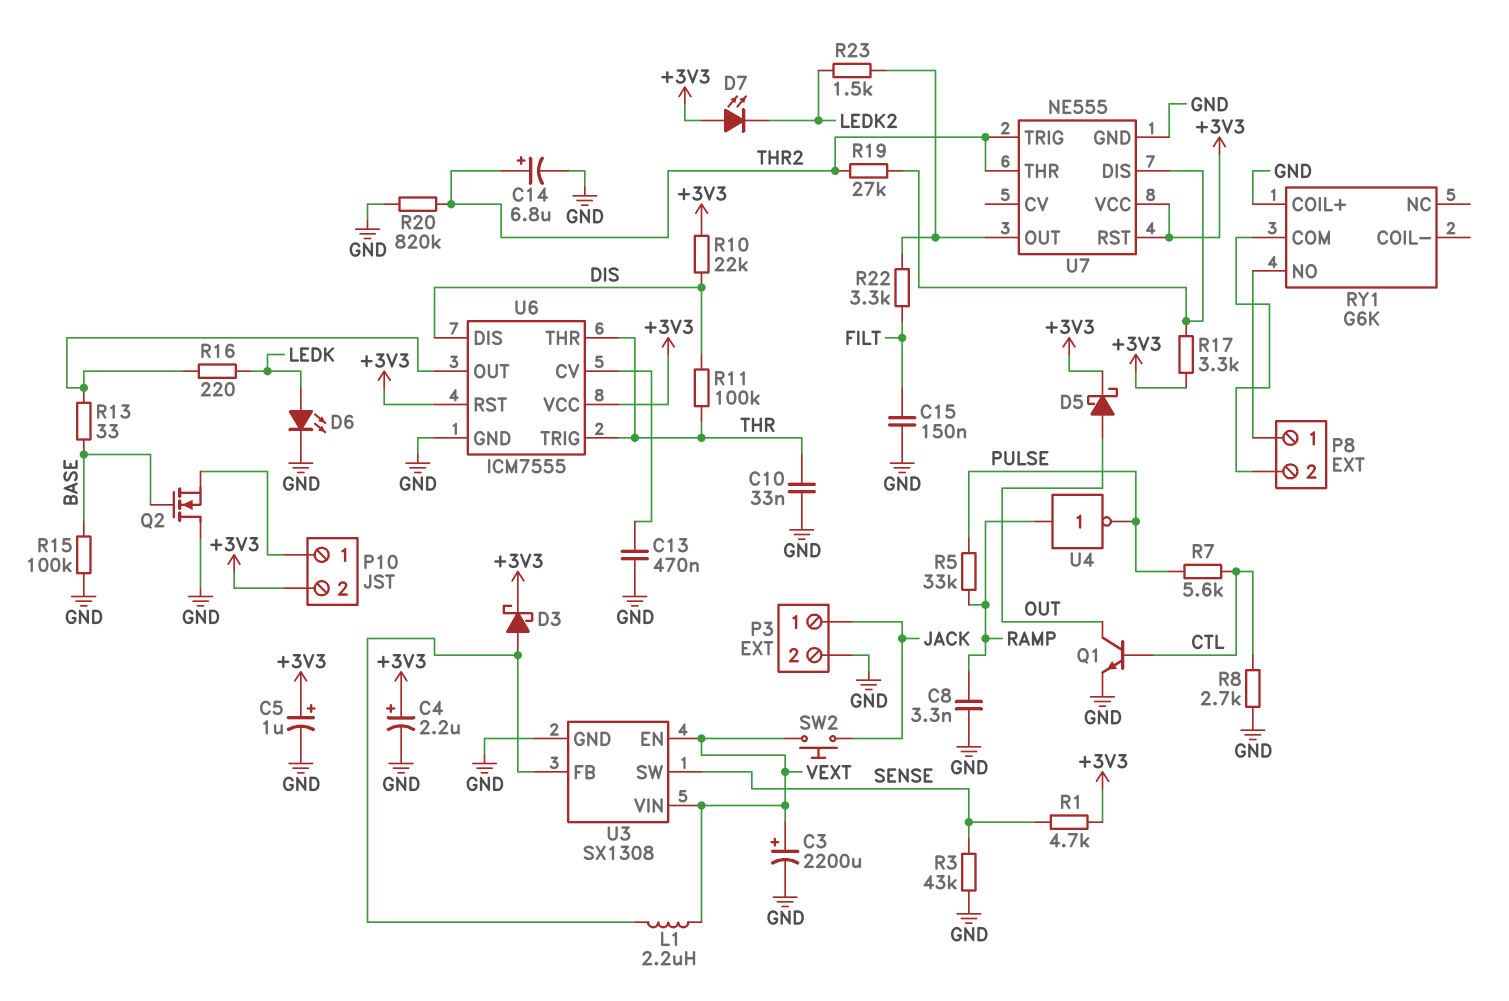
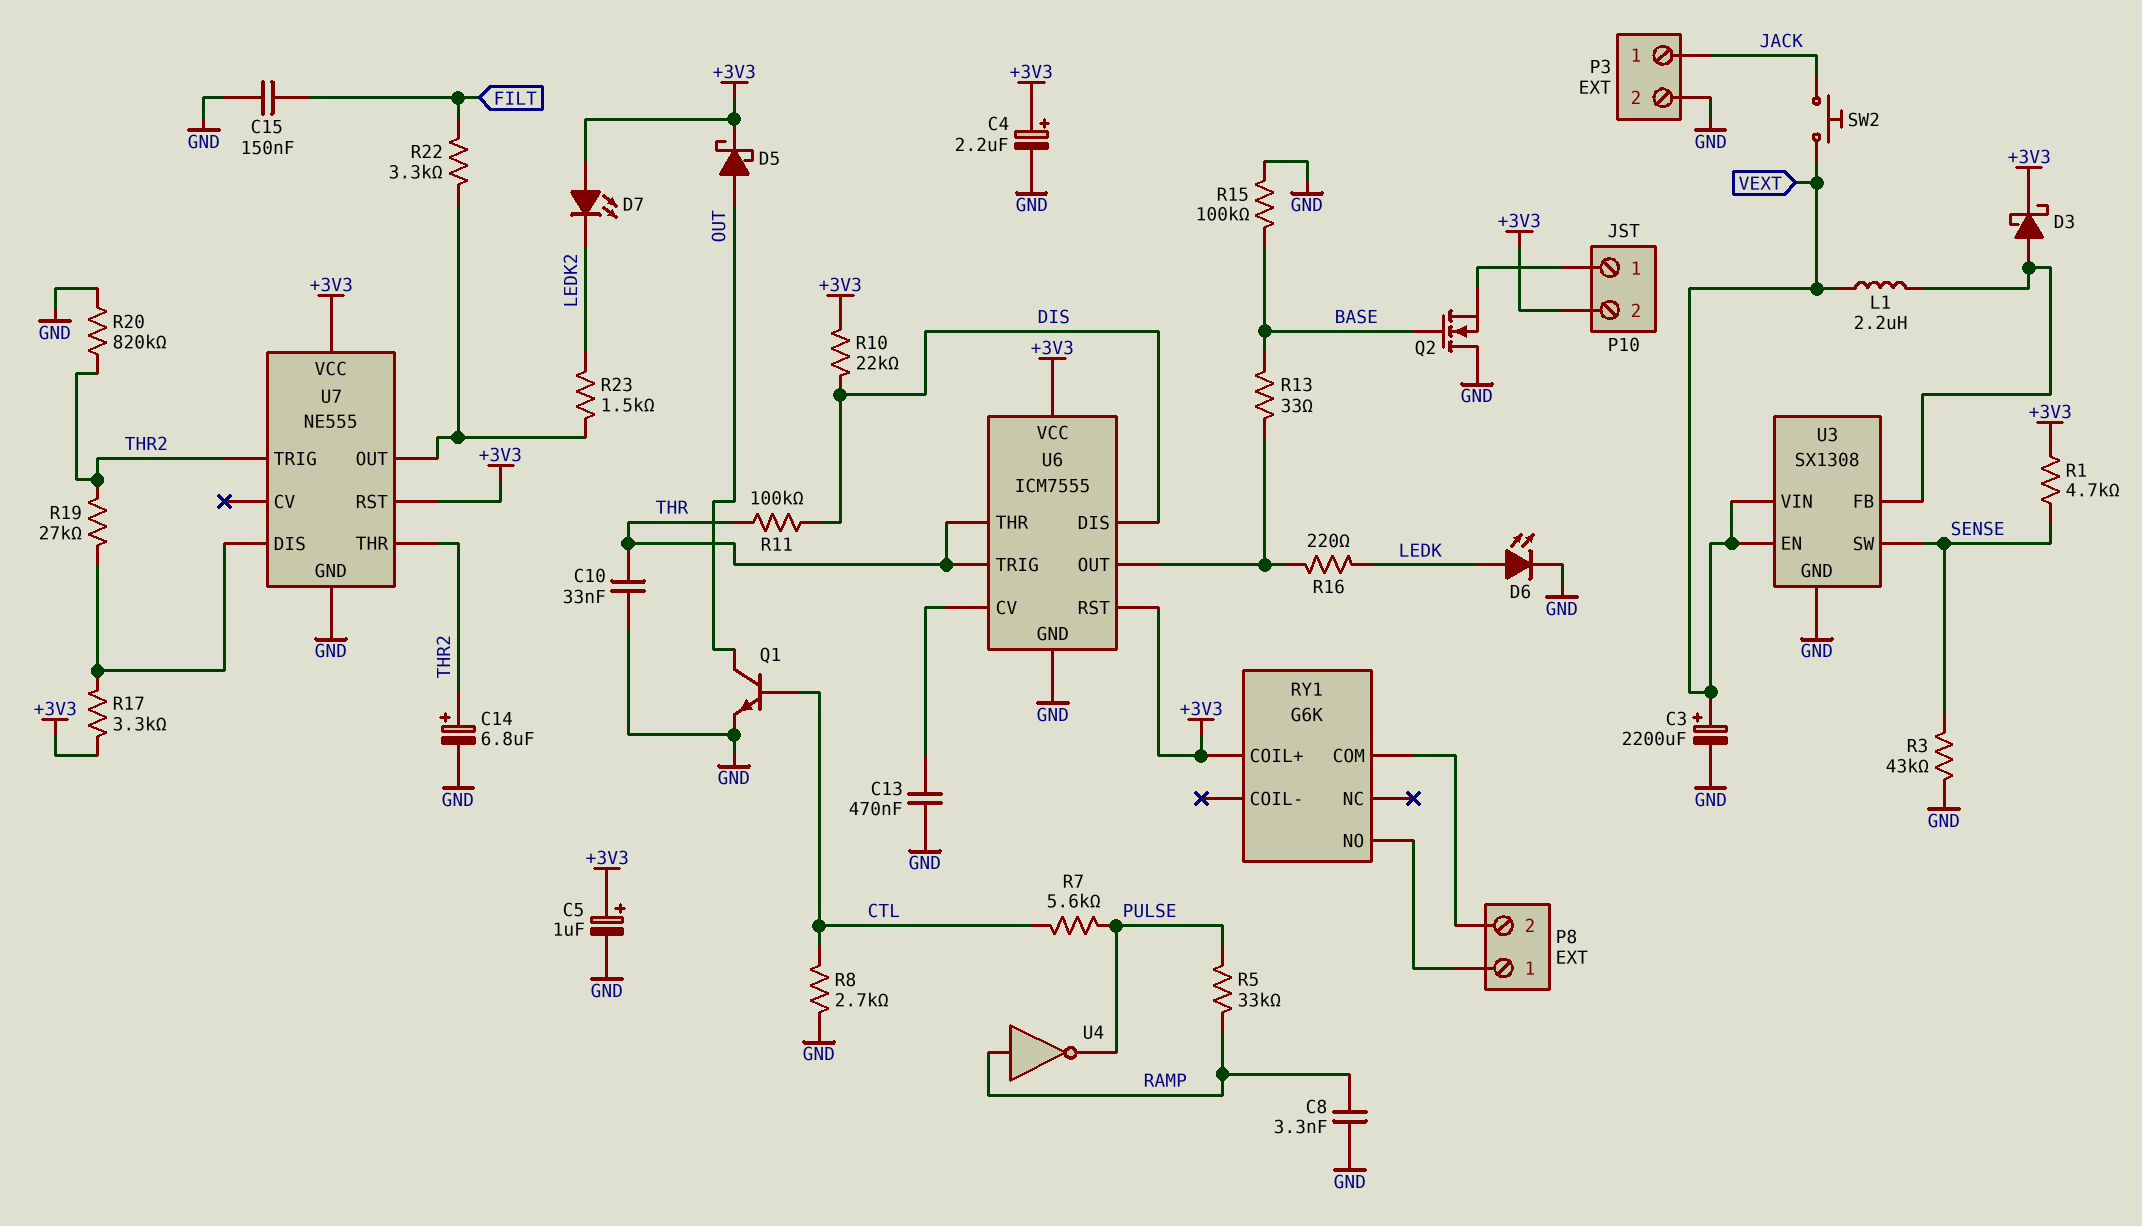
RY1 pin COIL+: GND -> +3V3

